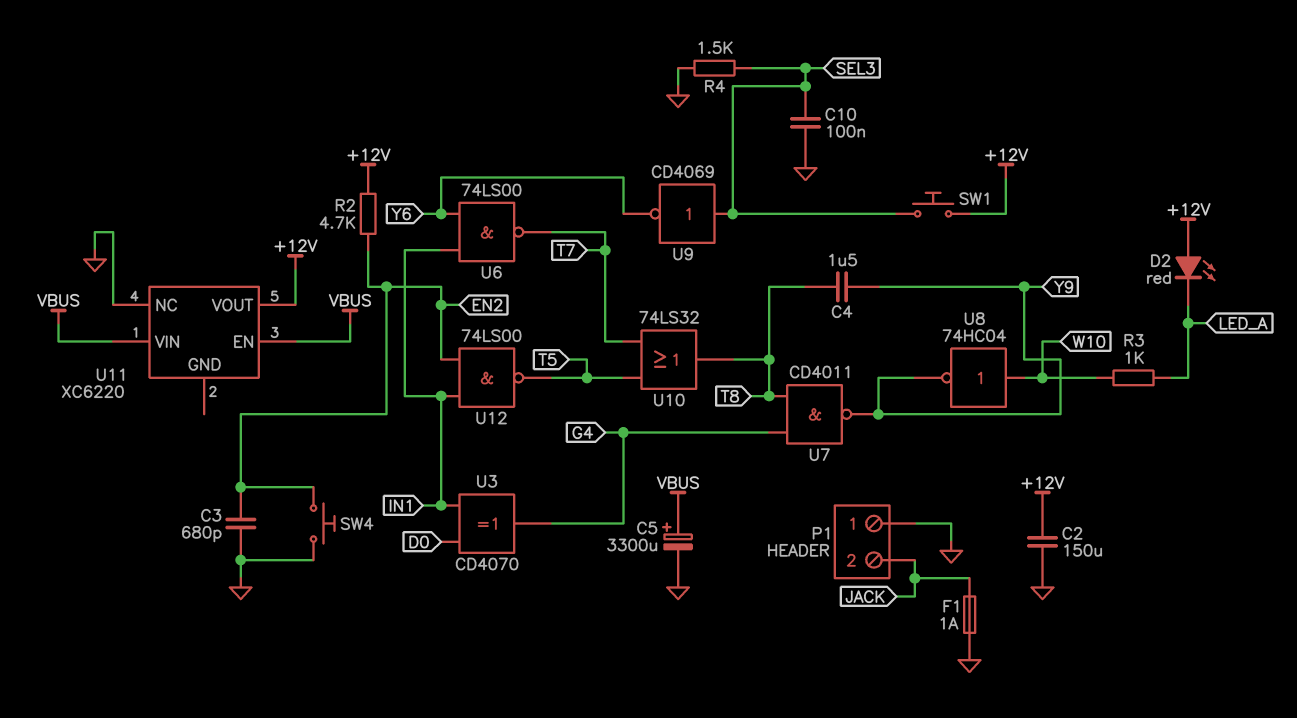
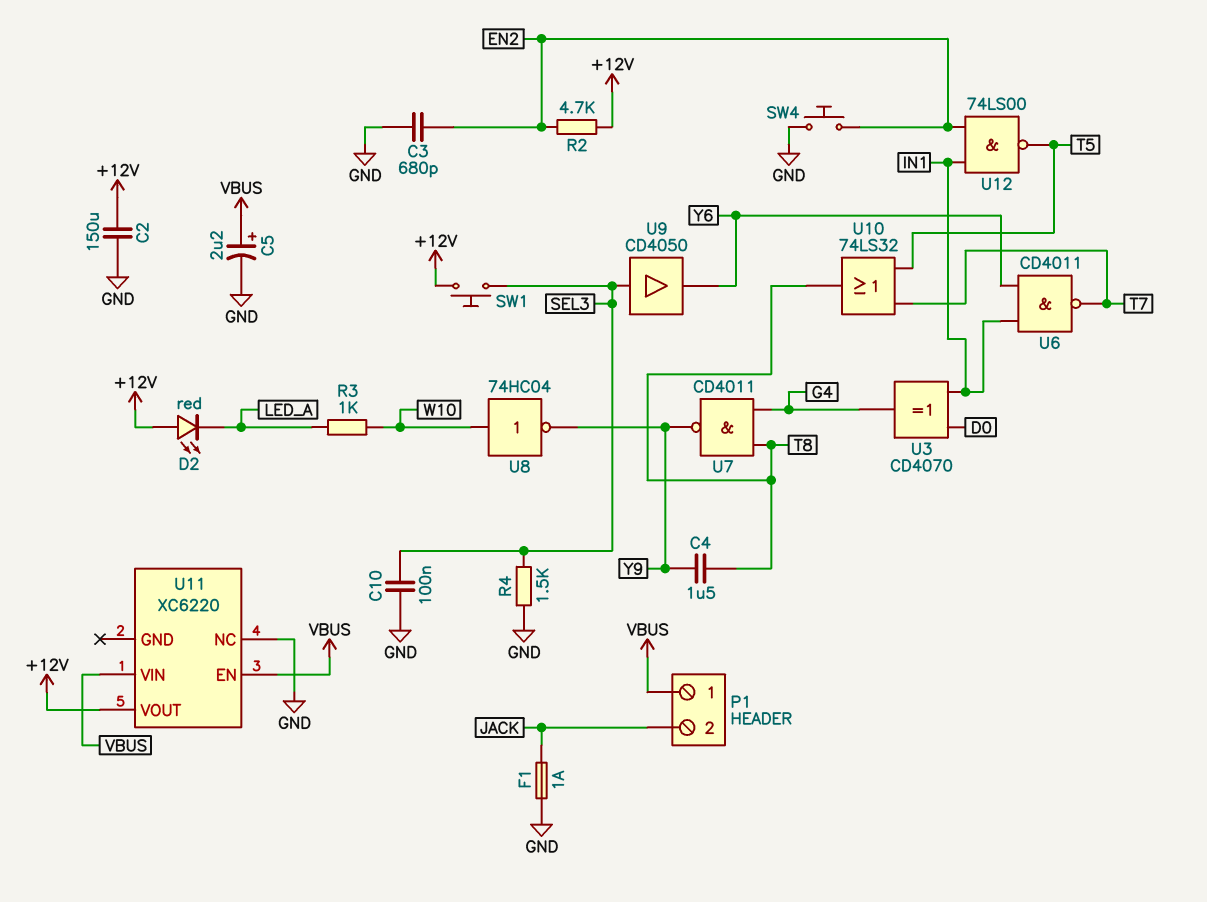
C5: 3300uF (plus VBUS, minus GND) -> 2.2uF (plus VBUS, minus GND)
P1 pin 1: GND -> VBUS
U6: NAND 74LS00 (in IN1, in Y6, out T7) -> NAND CD4011 (in IN1, in Y6, out T7)
U9: NOT CD4069 (in SEL3, out Y6) -> buffer CD4050 (in SEL3, out Y6)

